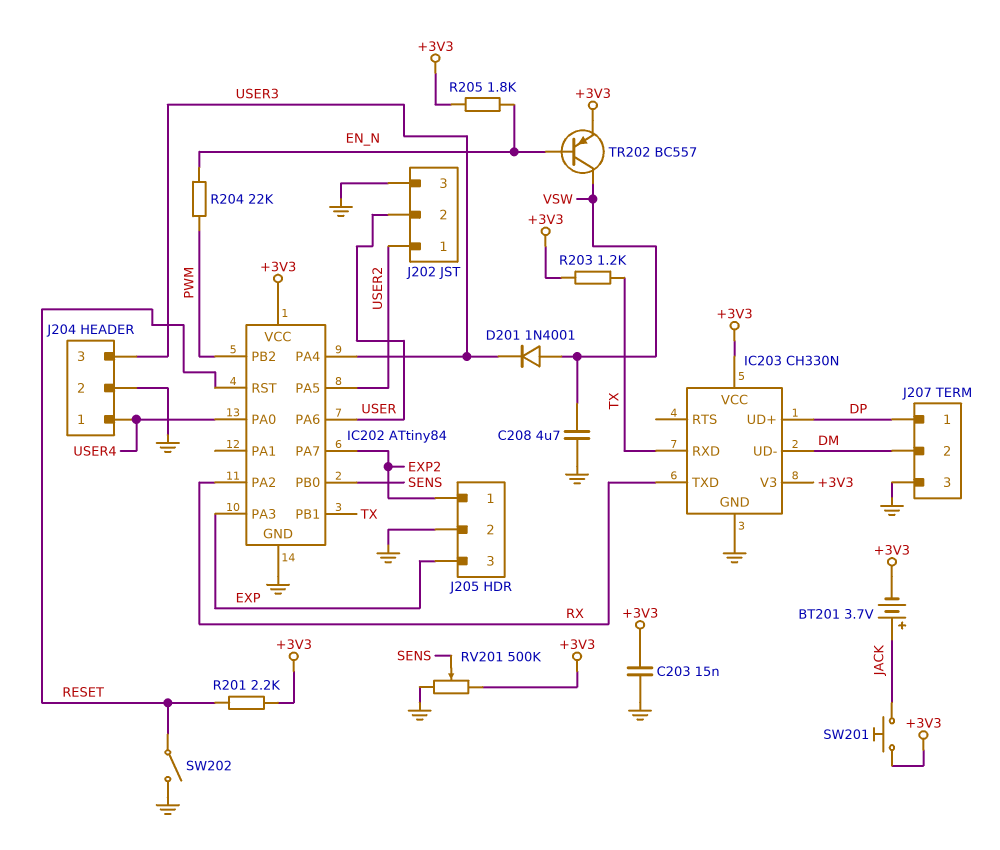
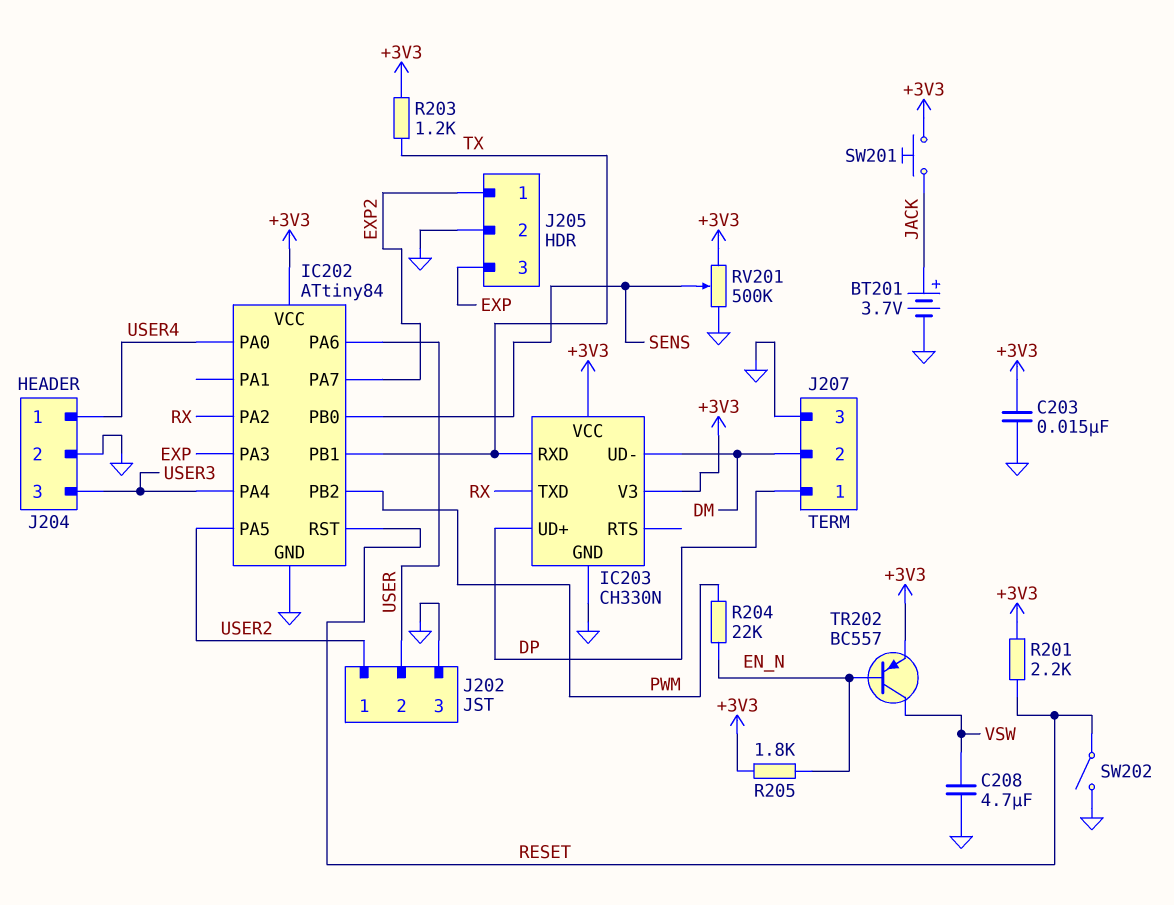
BT201: 3.7V (plus JACK, minus +3V3) -> 3.7V (plus JACK, minus GND)
D201: diode 1N4001 (A VSW, K USER3) -> none

